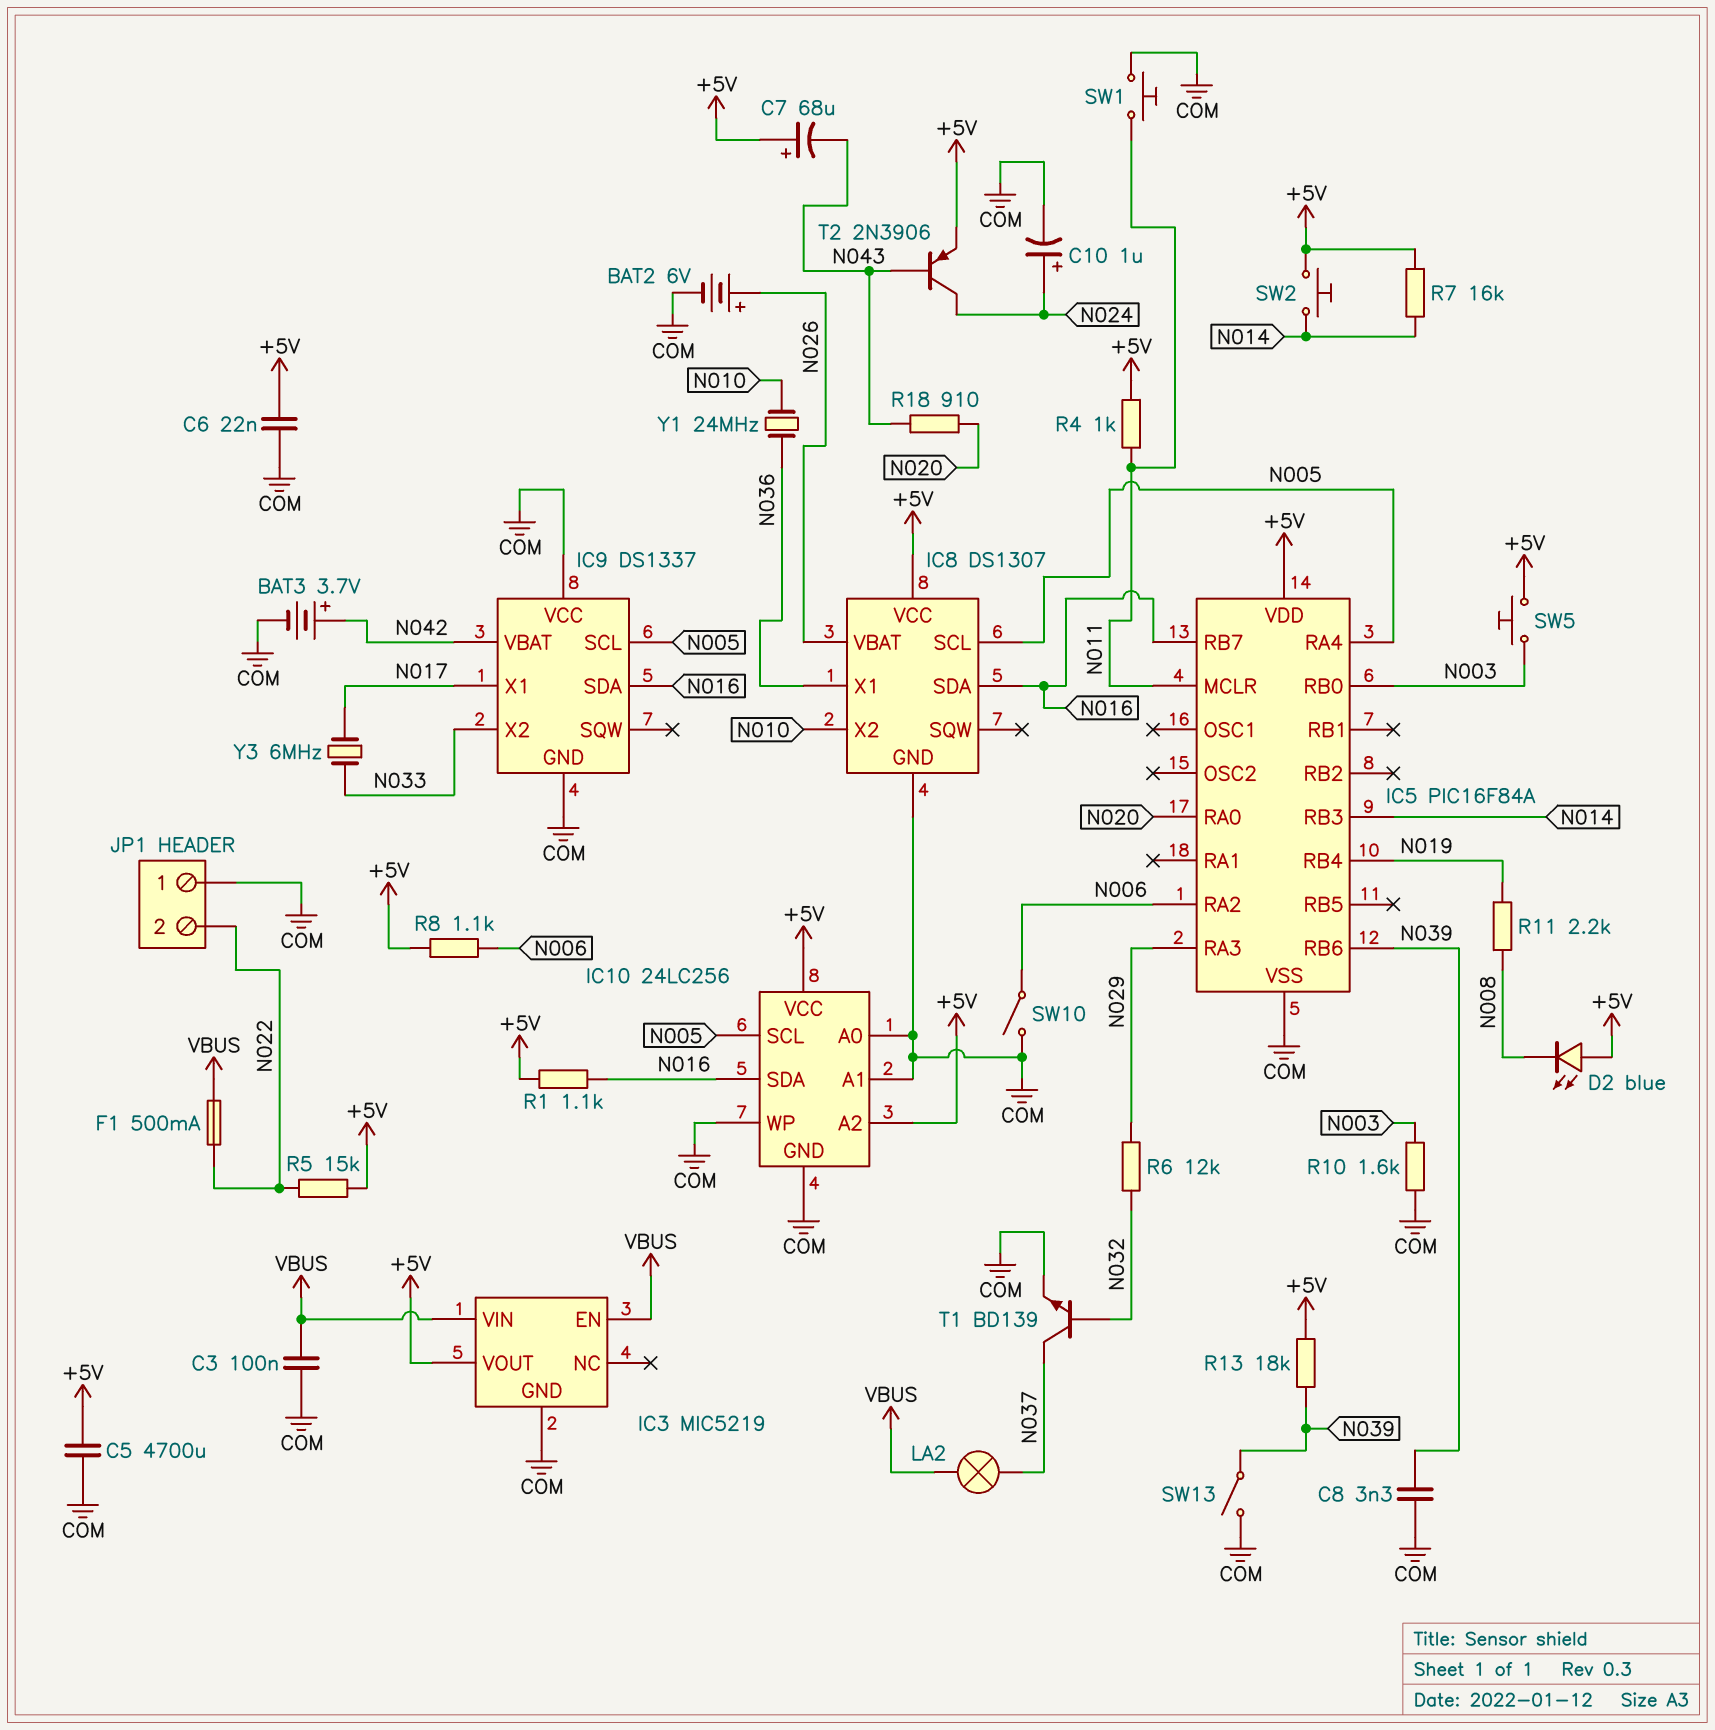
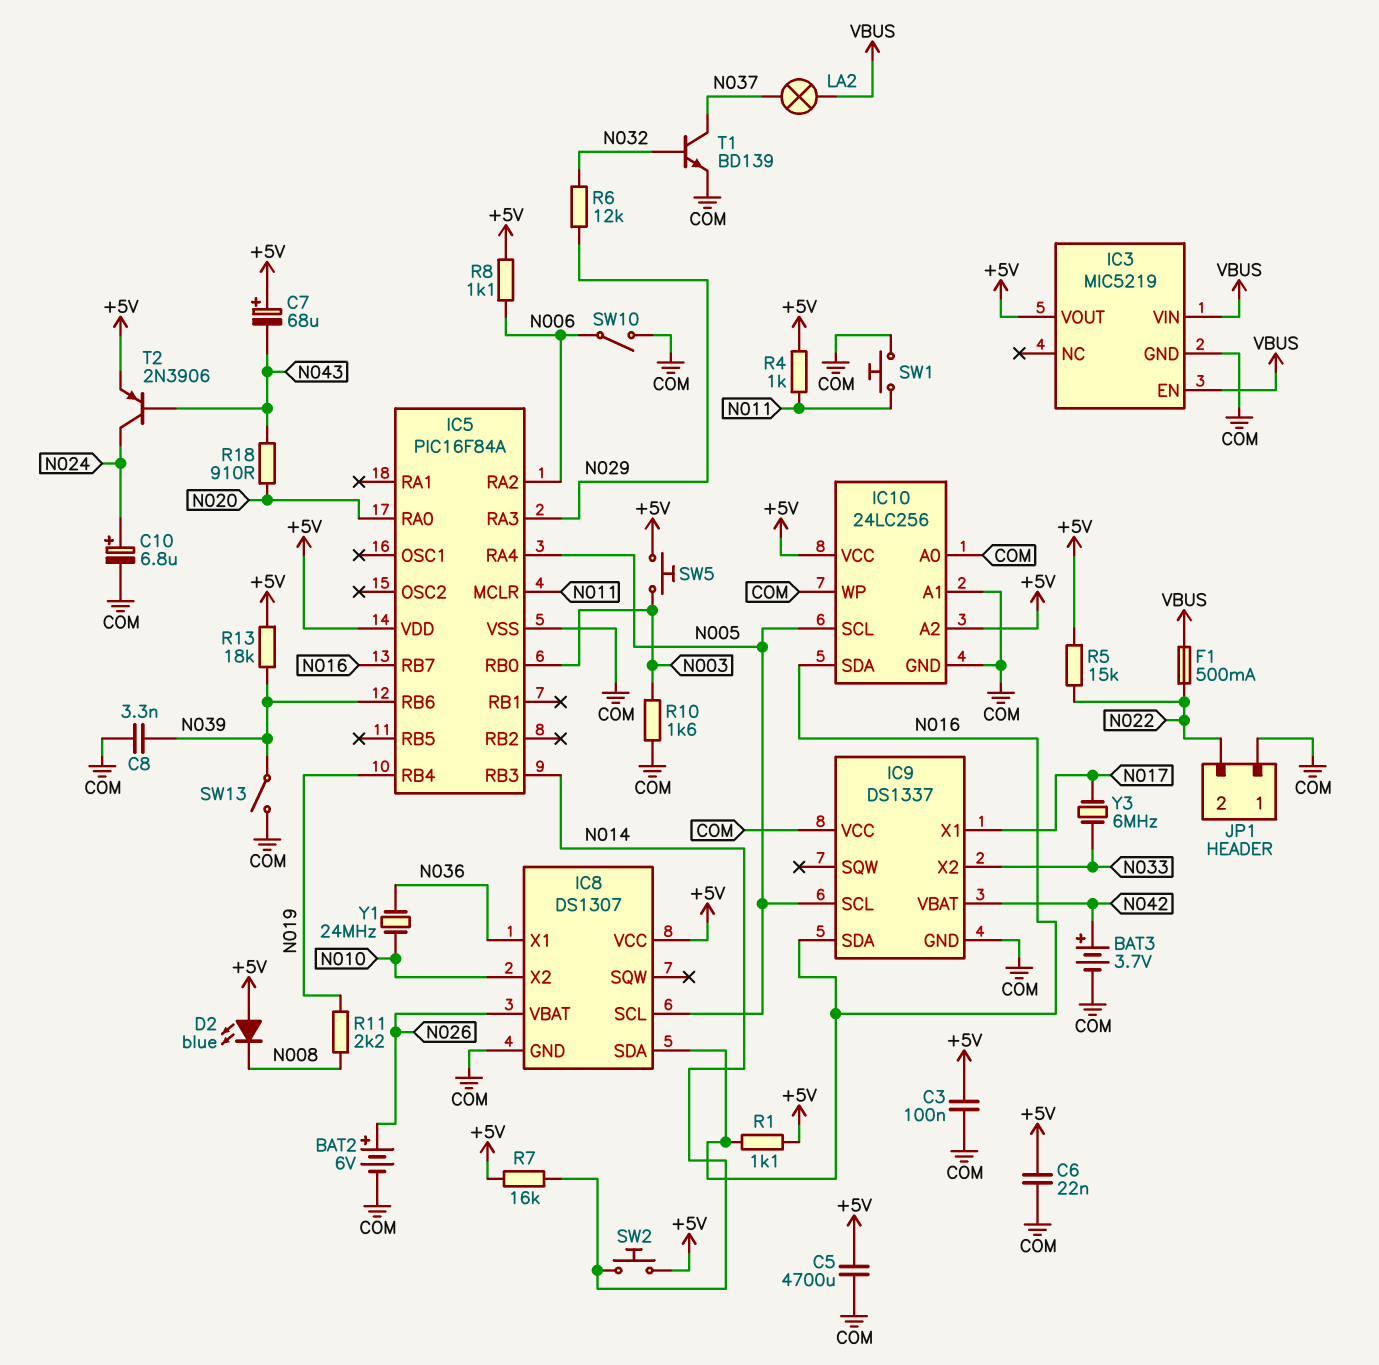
C3: 100nF (COM, VBUS) -> 100nF (+5V, COM)
C10: 1uF (plus N024, minus COM) -> 6.8uF (plus N024, minus COM)

